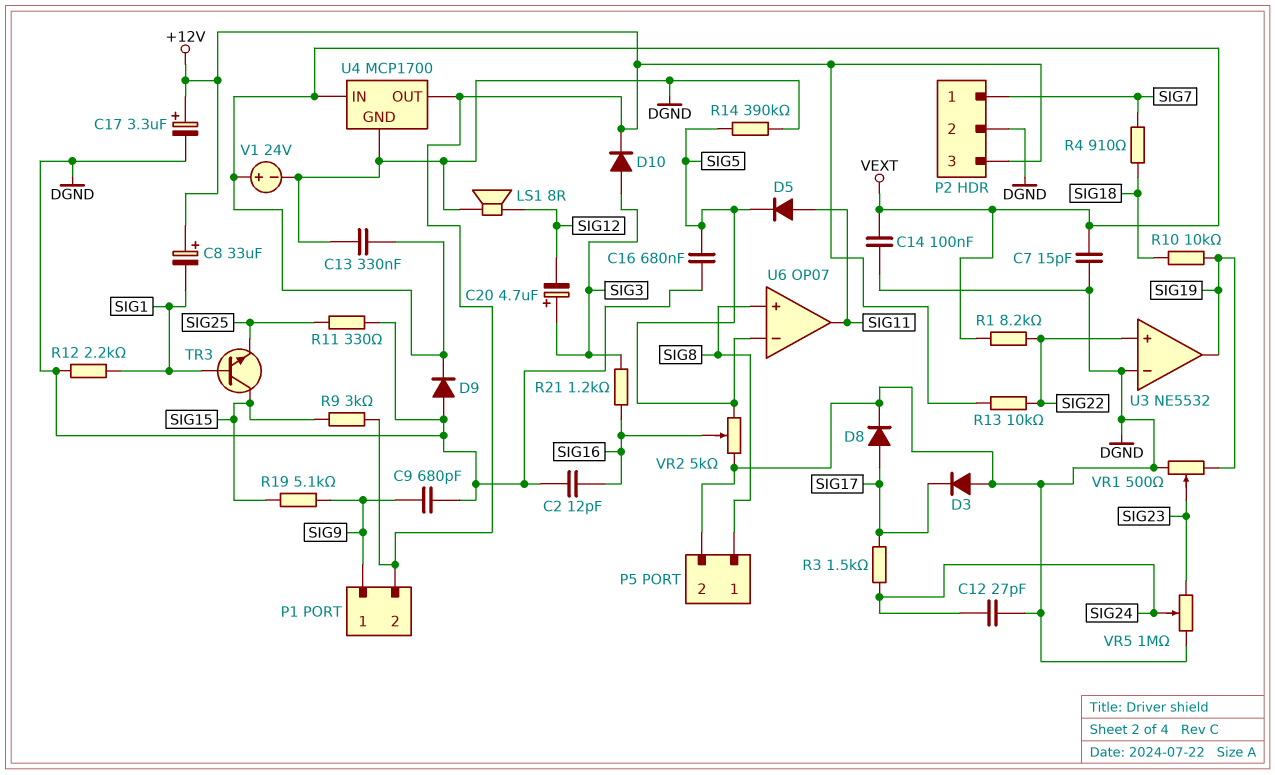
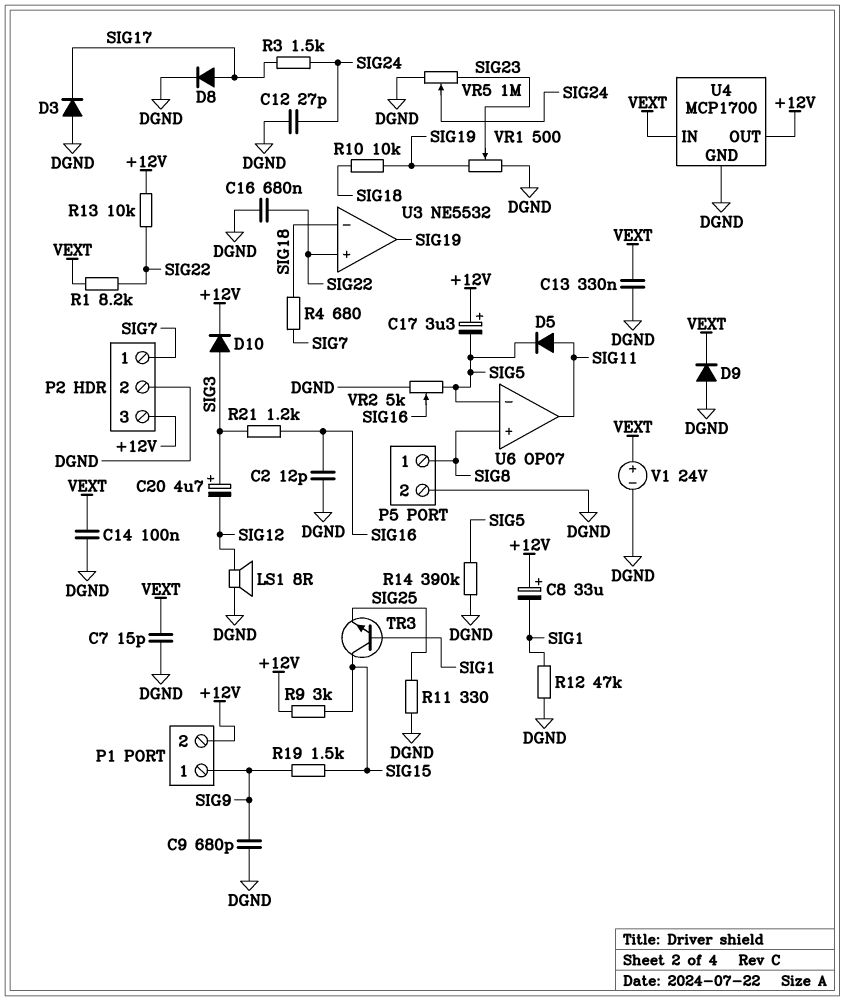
C16: 680nF (DGND, SIG5) -> 680nF (DGND, SIG22)
C17: 3.3uF (plus +12V, minus DGND) -> 3.3uF (plus +12V, minus SIG5)
R4: 910 (SIG7, SIG18) -> 680 (SIG7, SIG18)
R12: 2.2k (DGND, SIG1) -> 47k (DGND, SIG1)
R19: 5.1k (SIG9, SIG15) -> 1.5k (SIG9, SIG15)
U3 pin in-: DGND -> SIG18

